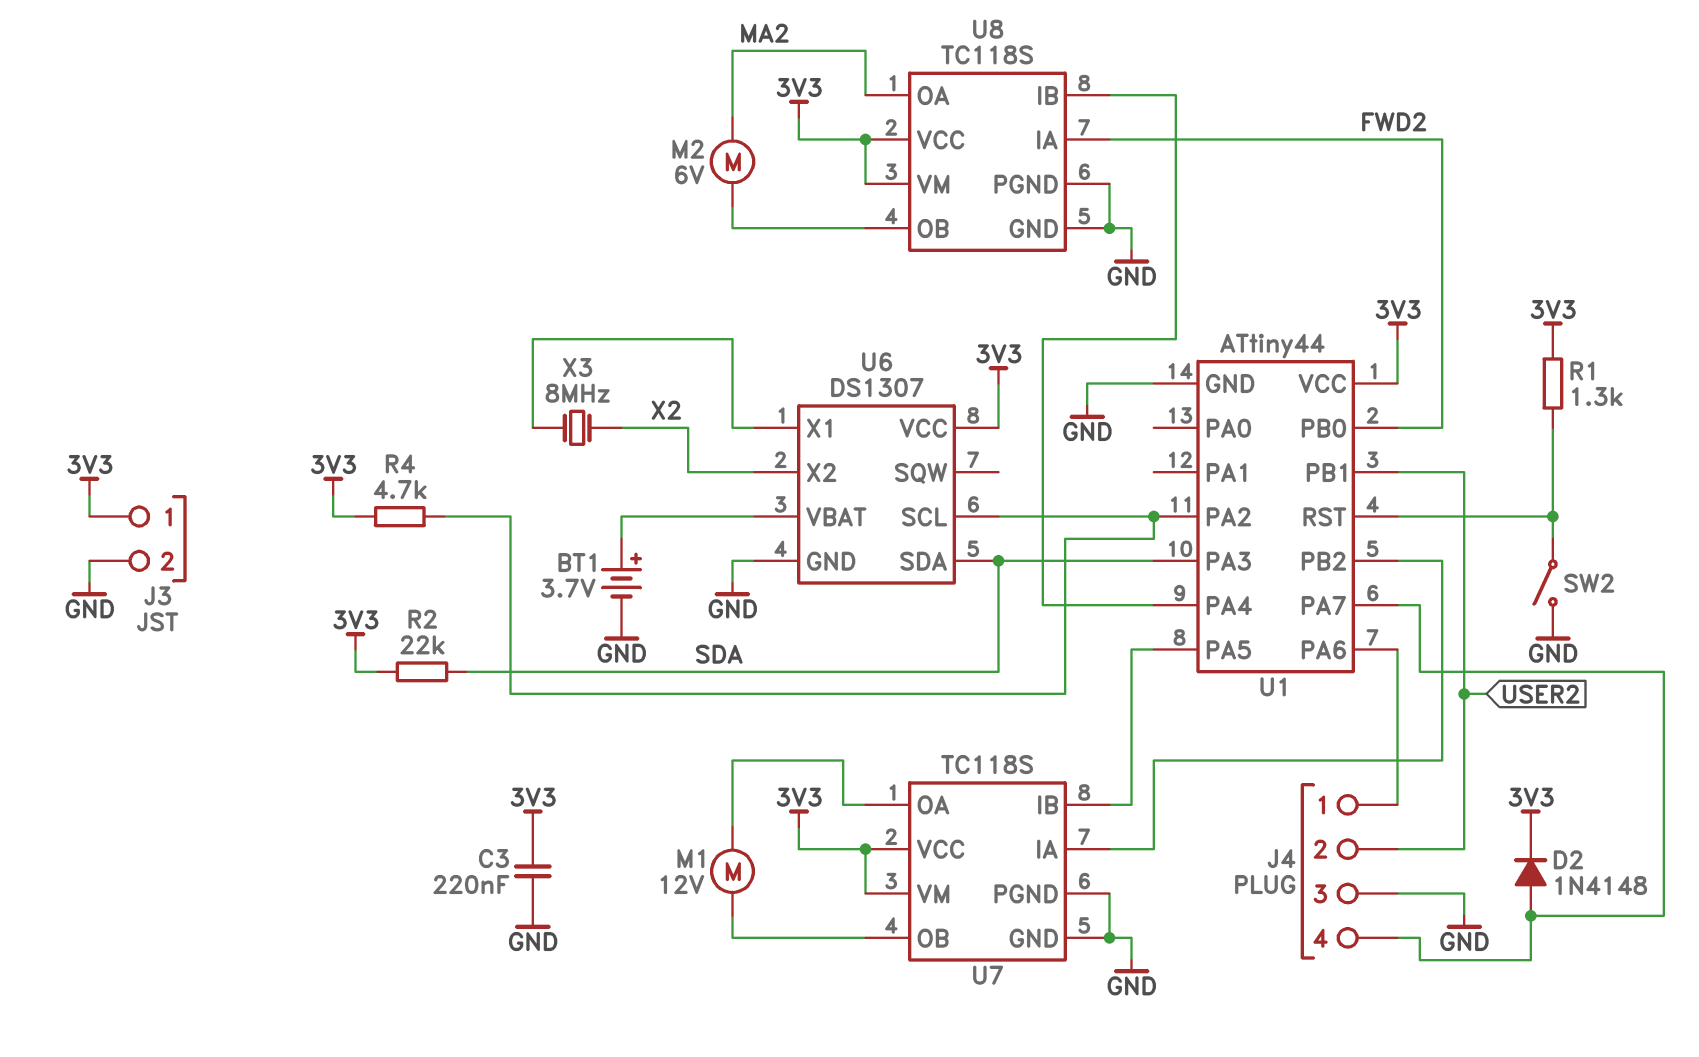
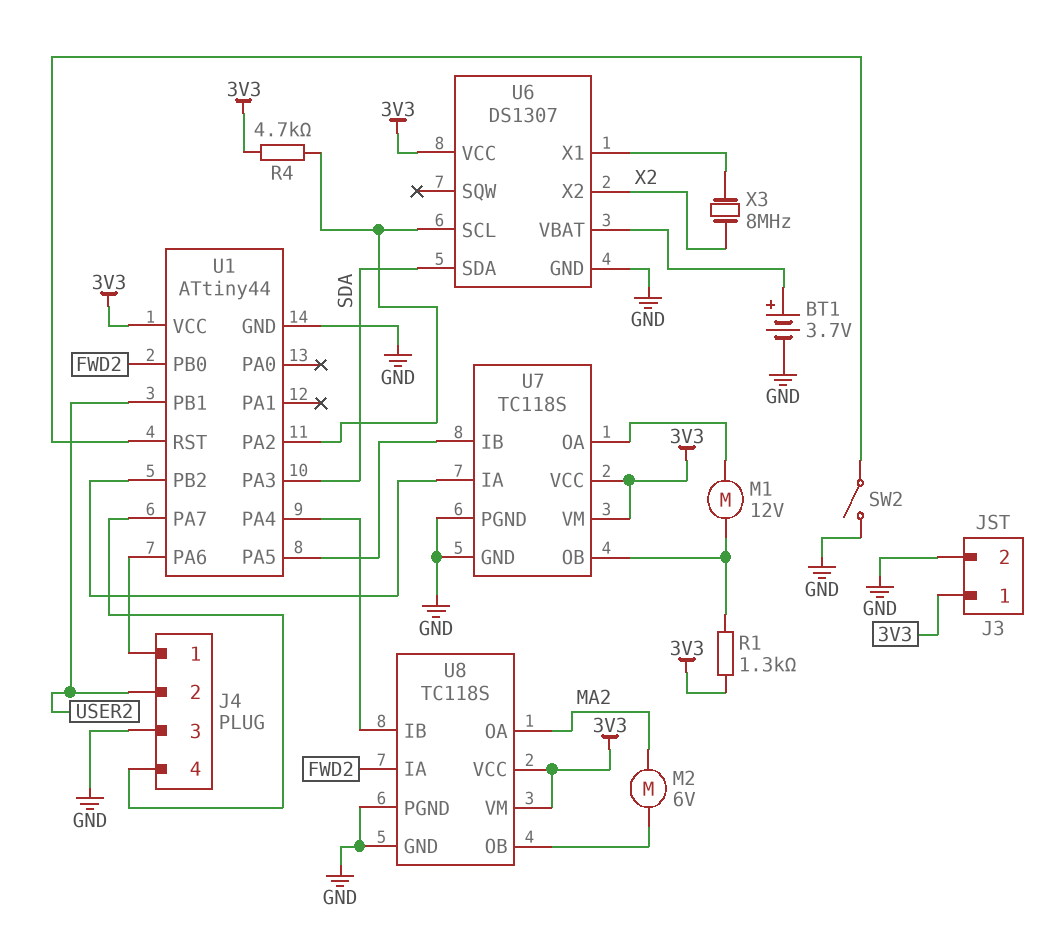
C3: 220nF (3V3, GND) -> none
D2: diode 1N4148 (A J4/4, K 3V3) -> none
R1: 1.3k (3V3, U1/RST) -> 1.3k (3V3, U7/OB)
R2: 22k (3V3, SDA) -> none

